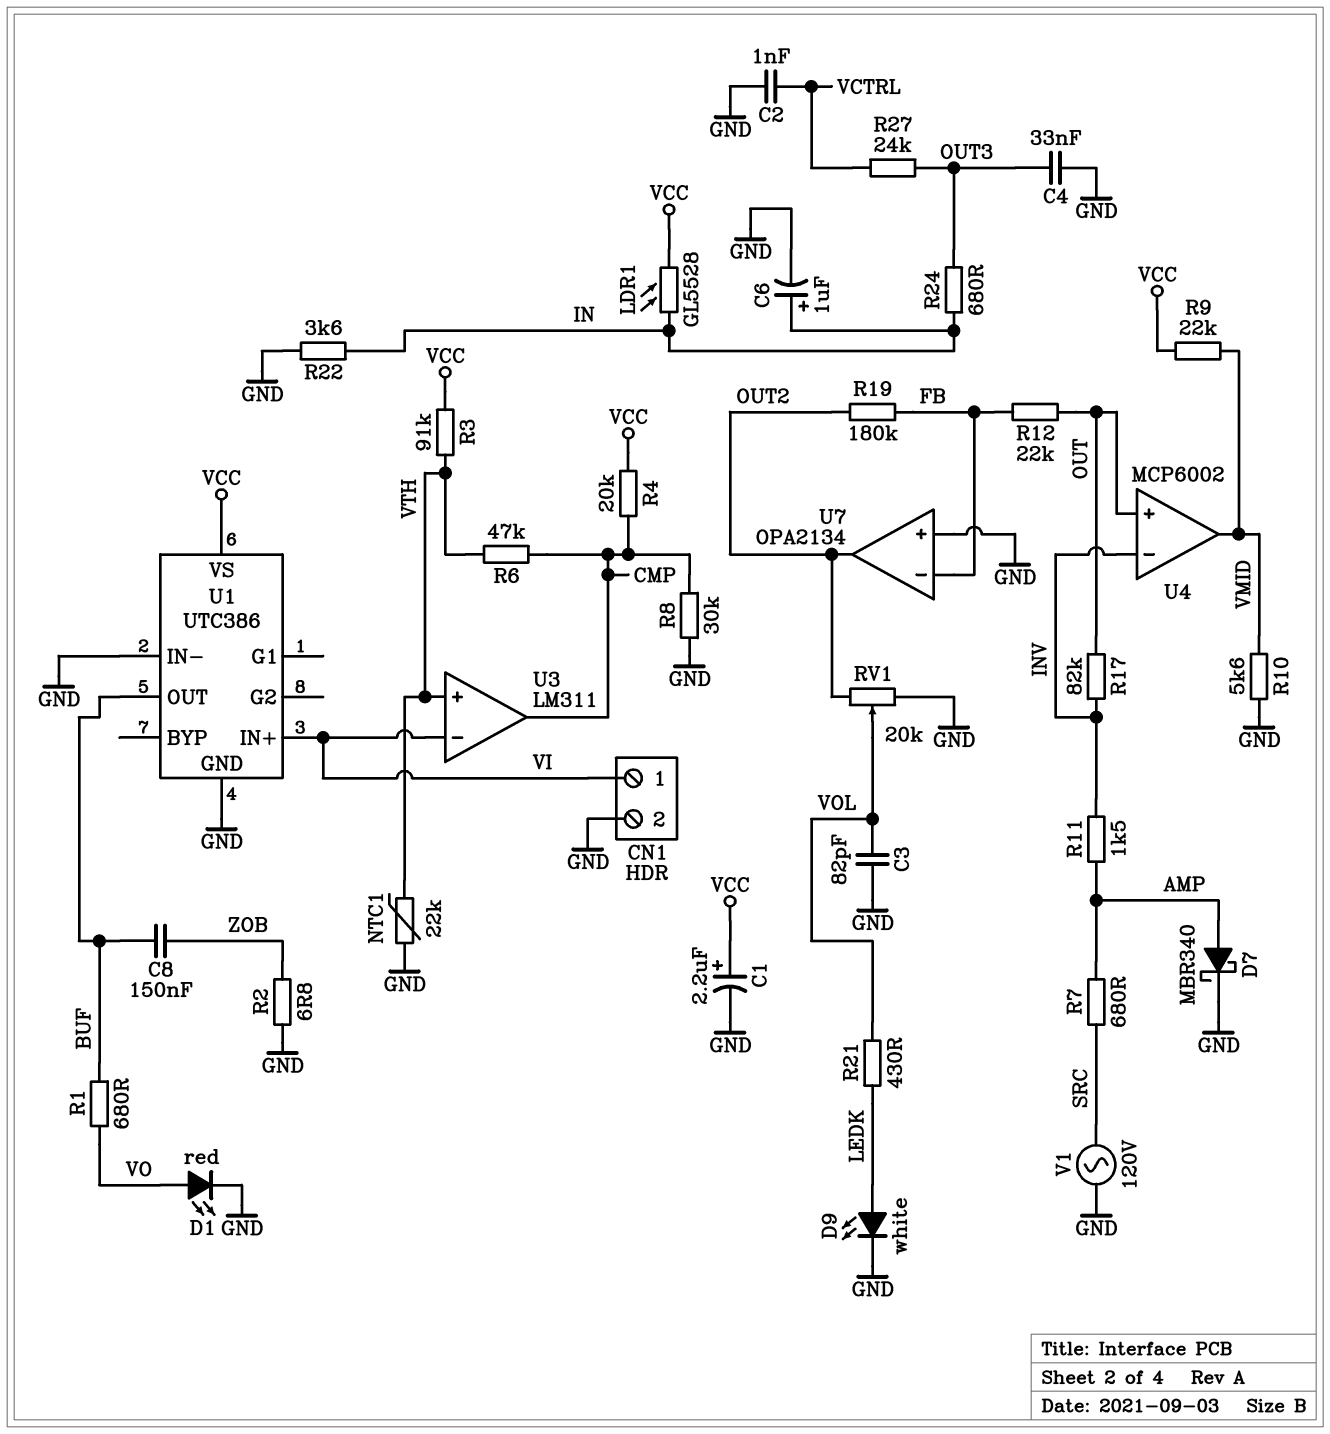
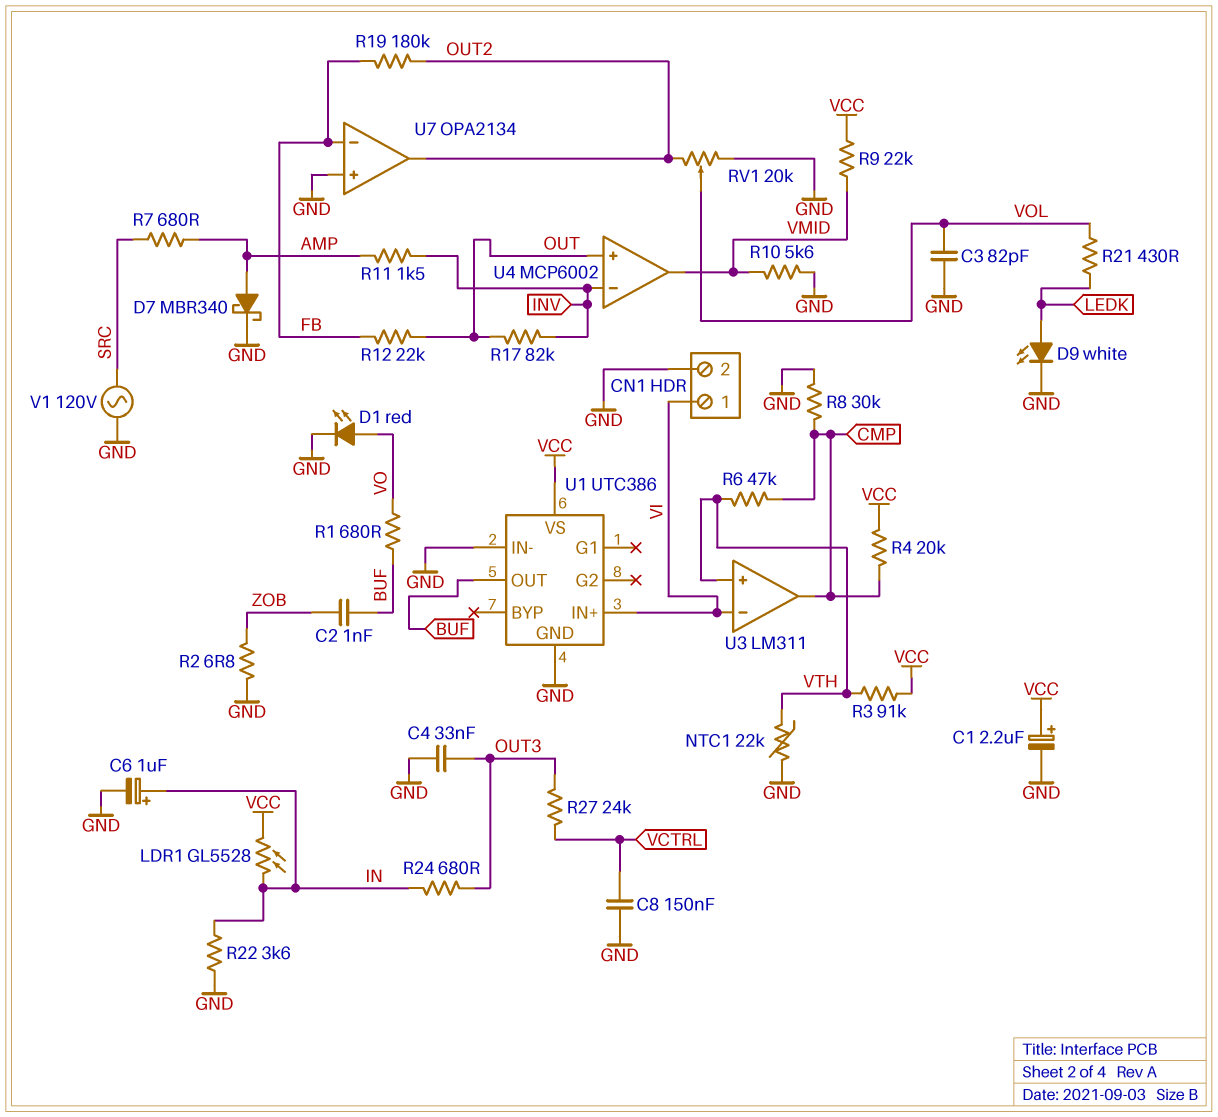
C2: 1nF (GND, VCTRL) -> 1nF (BUF, ZOB)
C8: 150nF (BUF, ZOB) -> 150nF (GND, VCTRL)

